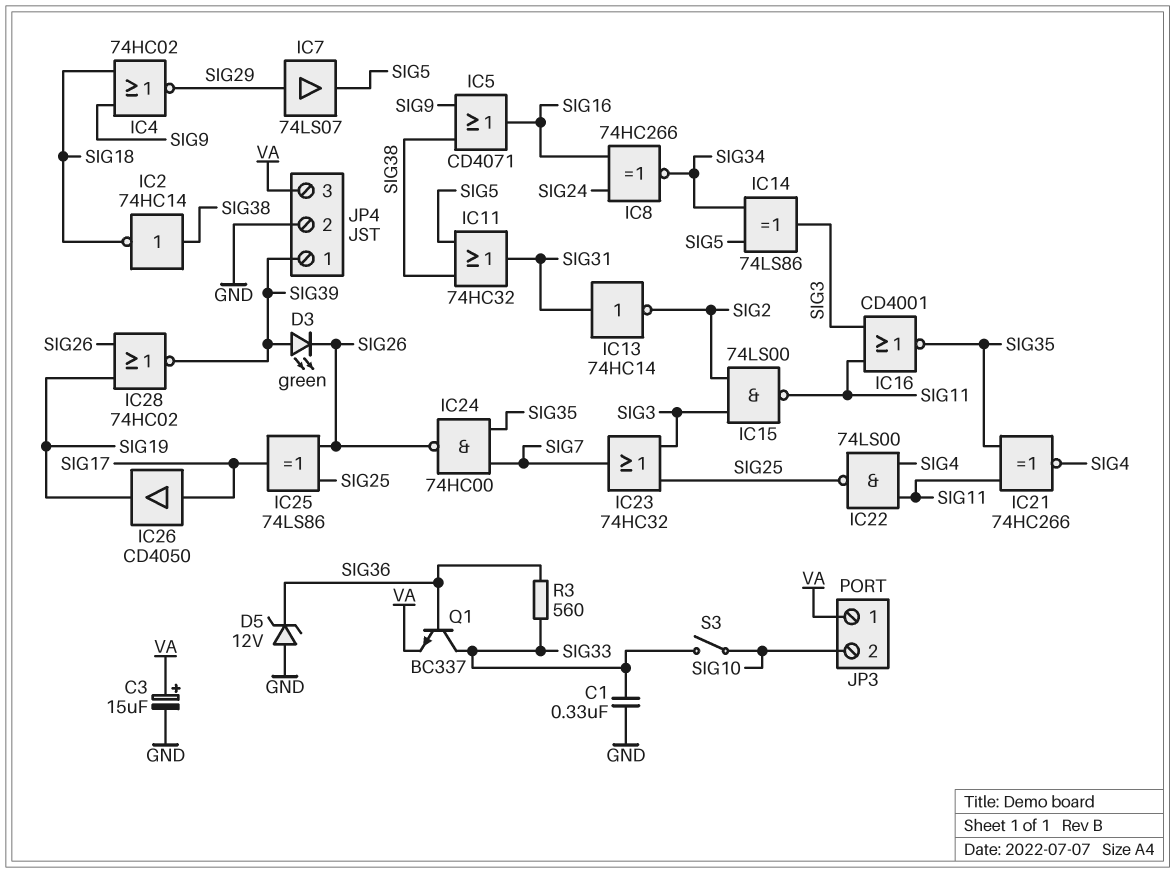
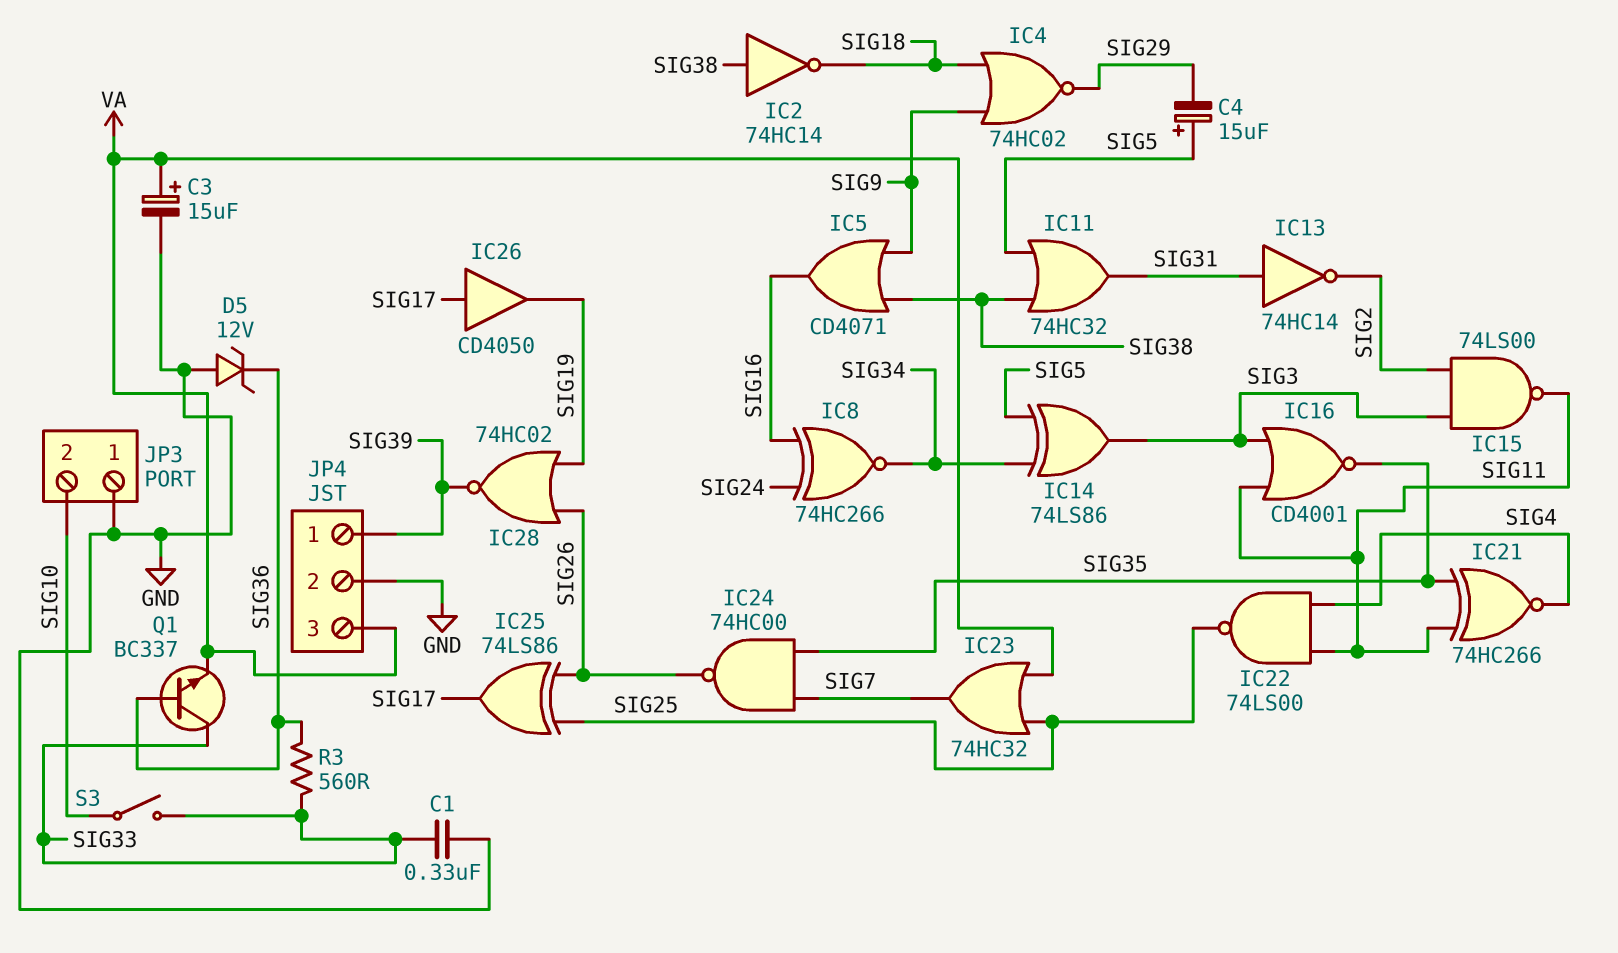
C4: none -> 15uF (plus SIG5, minus SIG29)
D3: LED green (A SIG39, K SIG26) -> none
IC7: buffer 74LS07 (in SIG29, out SIG5) -> none
IC23: OR 74HC32 (in SIG3, in SIG25, out SIG7) -> OR 74HC32 (in SIG25, in VA, out SIG7)
JP3 pin 1: VA -> GND

